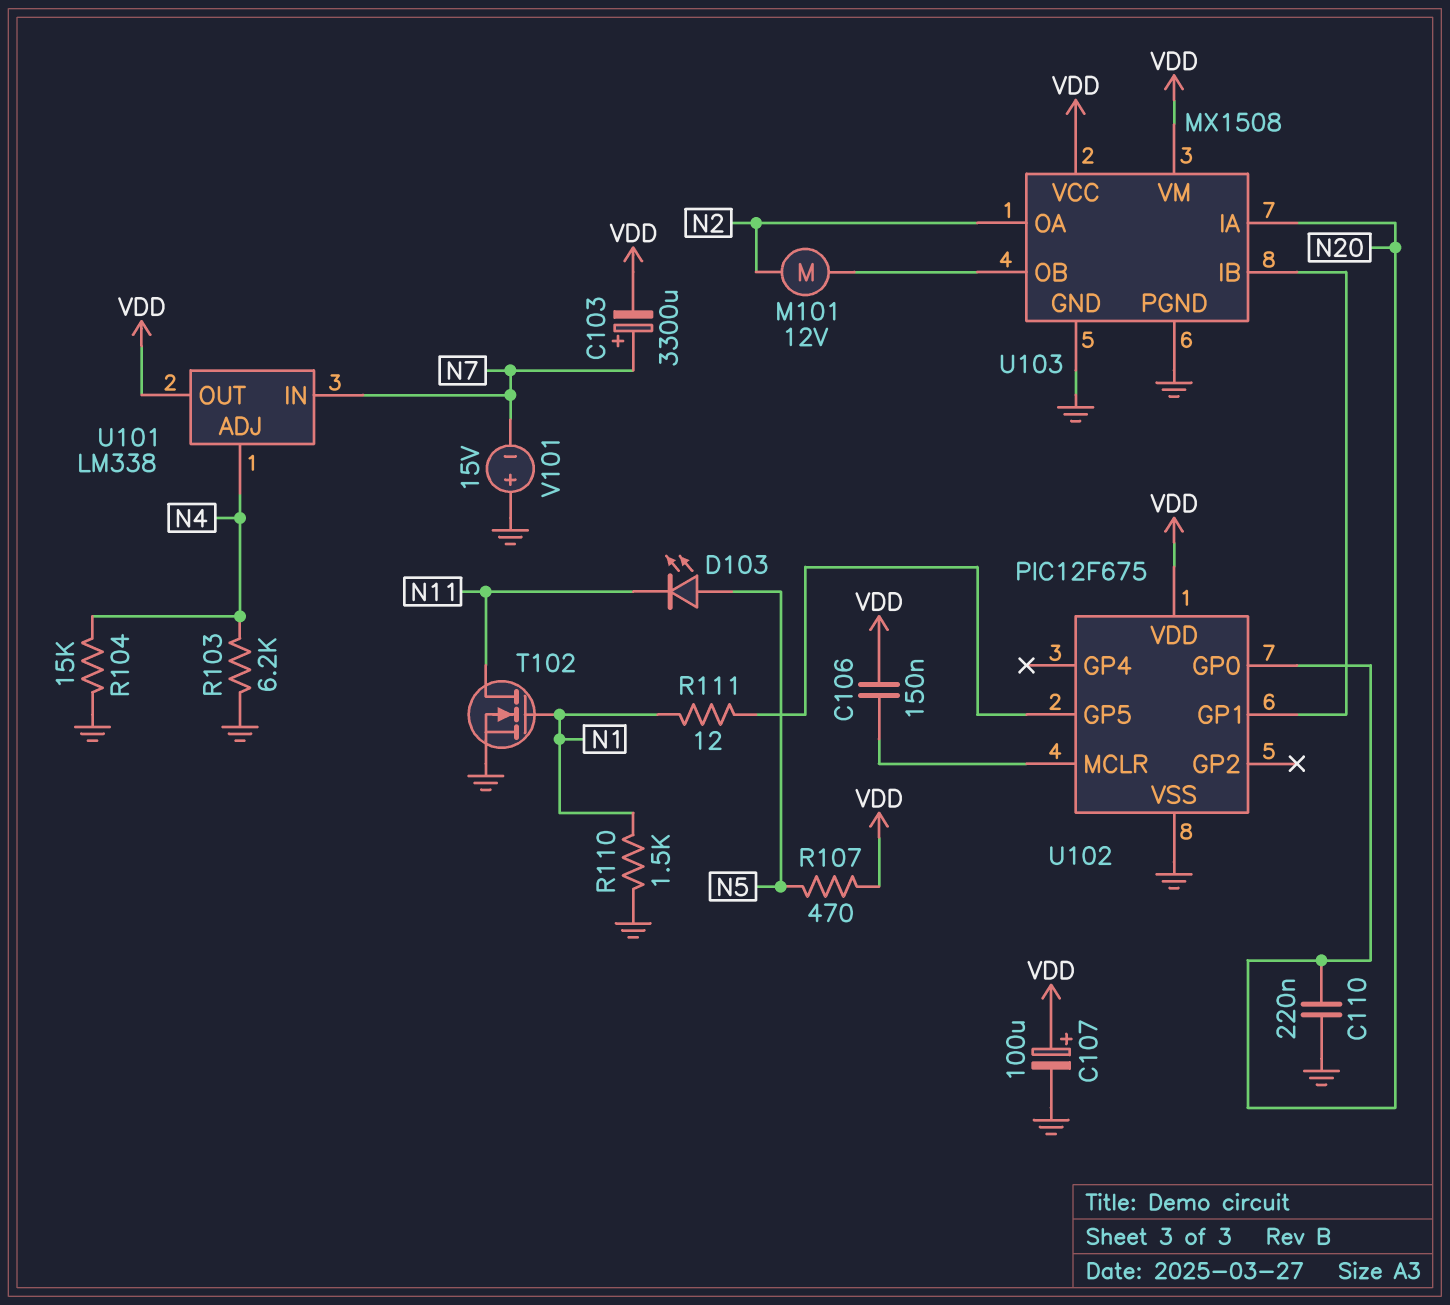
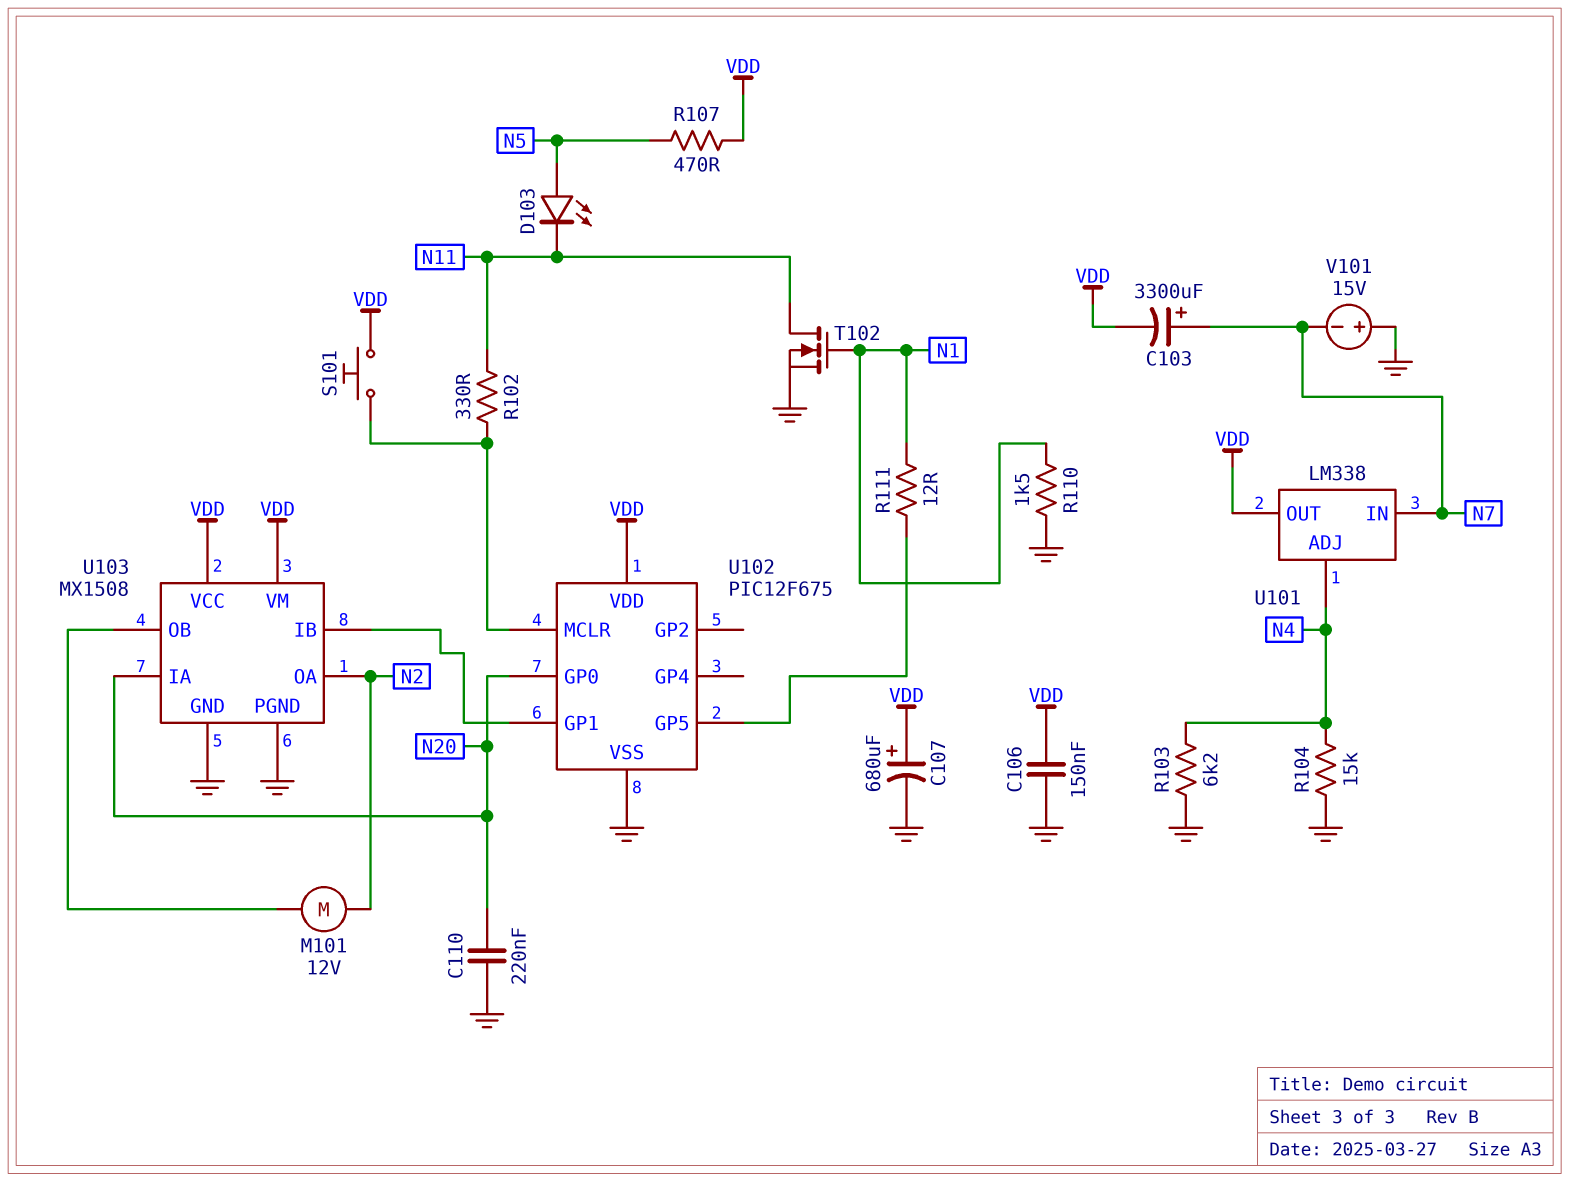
C106: 150nF (U102/MCLR, VDD) -> 150nF (GND, VDD)
C107: 100uF (plus VDD, minus GND) -> 680uF (plus VDD, minus GND)
R102: none -> 330 (N11, U102/MCLR)
S101: none -> button (U102/MCLR, VDD)

